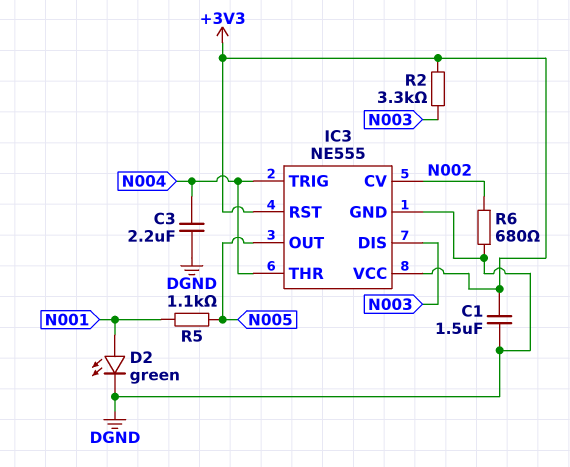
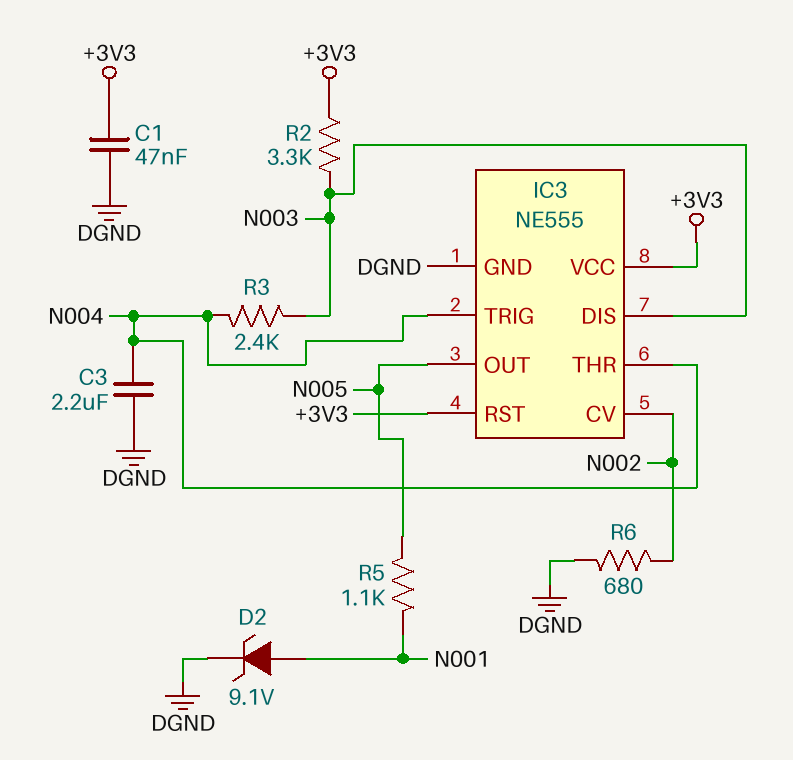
C1: 1.5uF (+3V3, DGND) -> 47nF (+3V3, DGND)
D2: LED green (A N001, K DGND) -> zener 9.1V (A N001, K DGND)
R3: none -> 2.4k (N003, N004)

